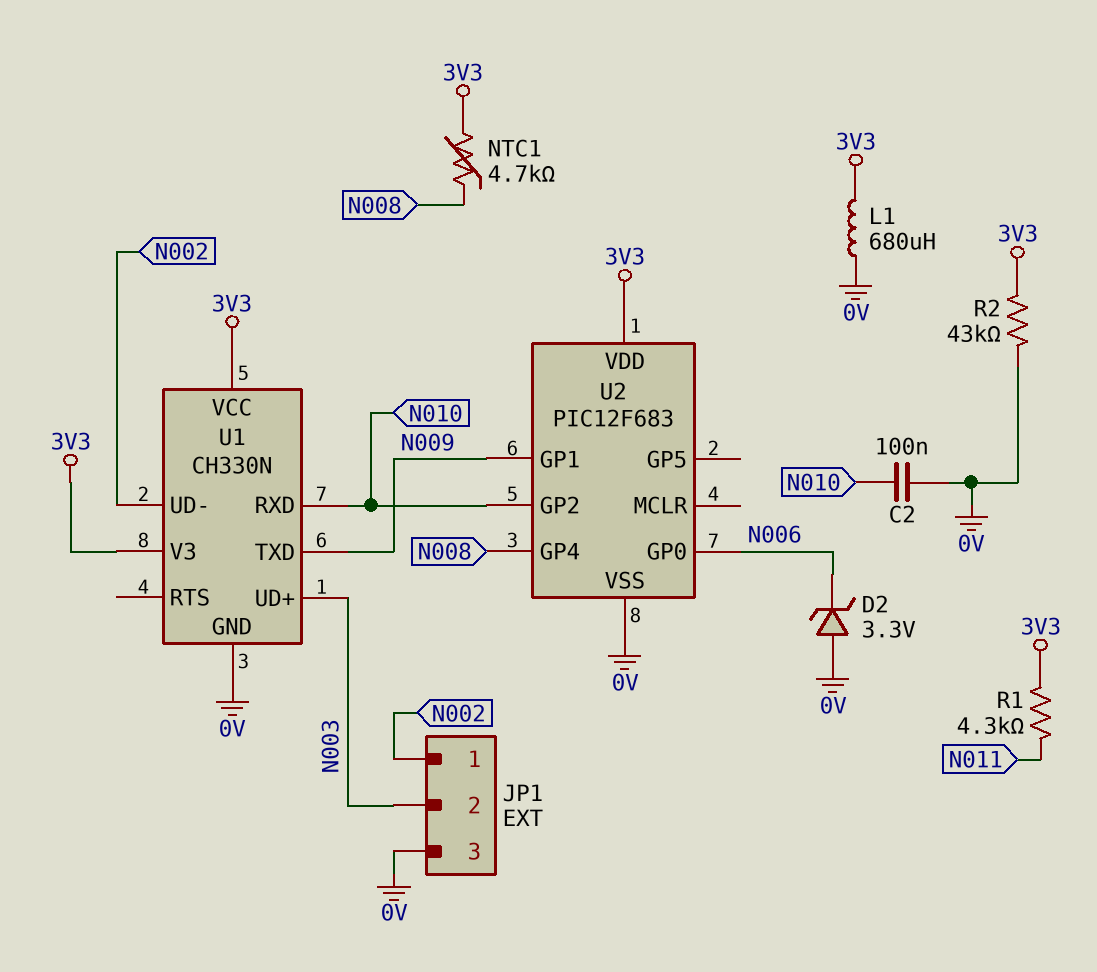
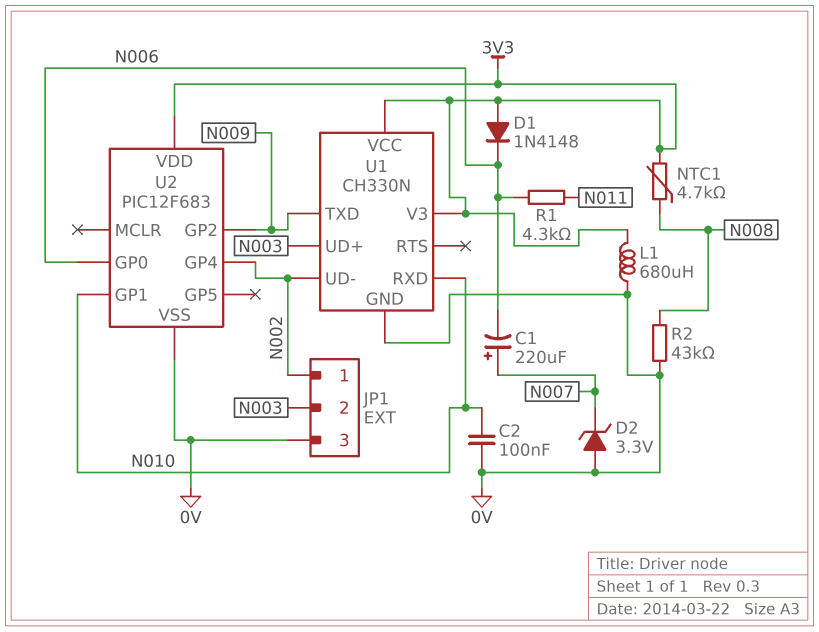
C1: none -> 220uF (plus N007, minus N006)
D1: none -> diode 1N4148 (A 3V3, K N006)
D2: zener 3.3V (A 0V, K N006) -> zener 3.3V (A 0V, K N007)
R1: 4.3k (3V3, N011) -> 4.3k (N006, N011)
R2: 43k (0V, 3V3) -> 43k (0V, N008)
U2 pin GP1: N009 -> N010
U2 pin GP2: N010 -> N009
U2 pin GP4: N008 -> N002

